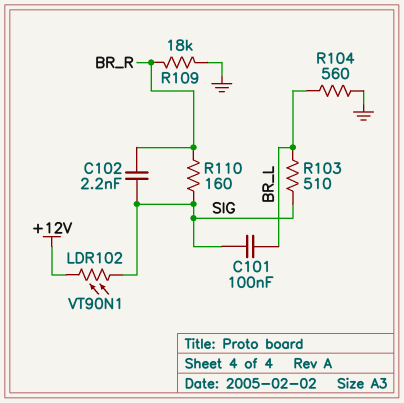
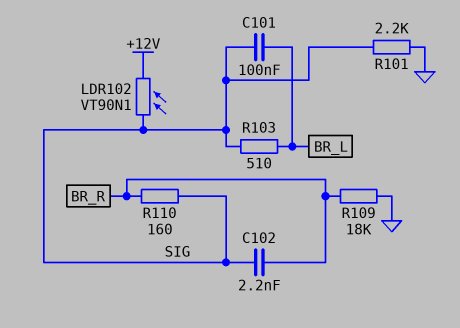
R101: none -> 2.2k (GND, SIG)
R104: 560 (BR_L, GND) -> none

